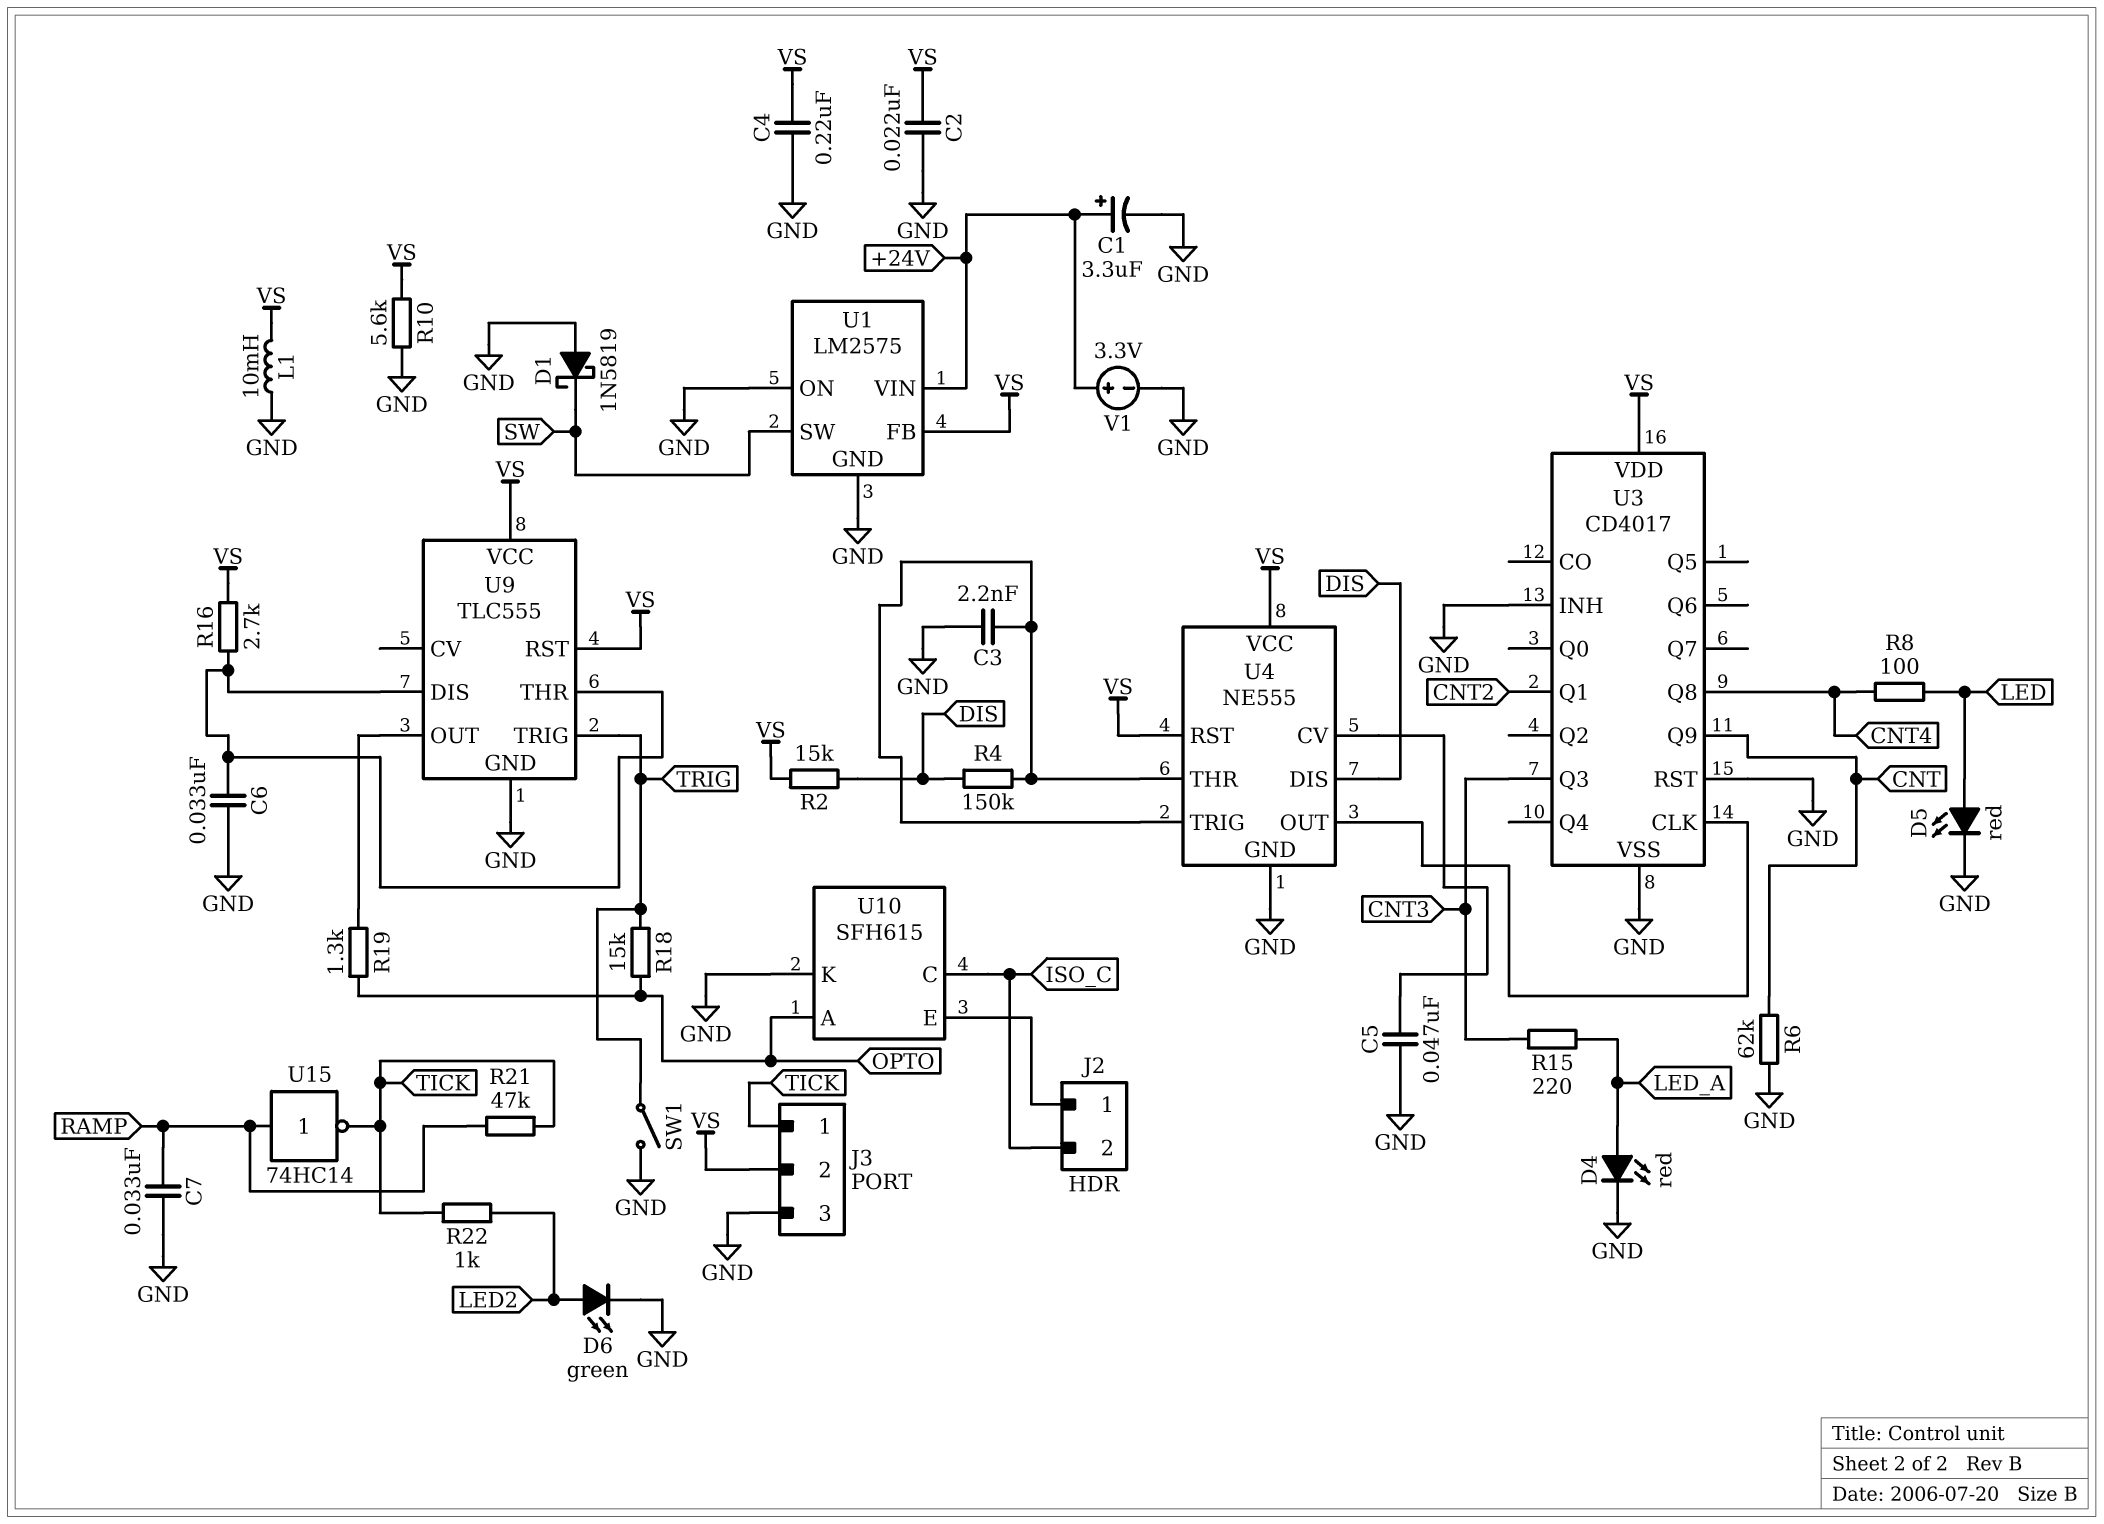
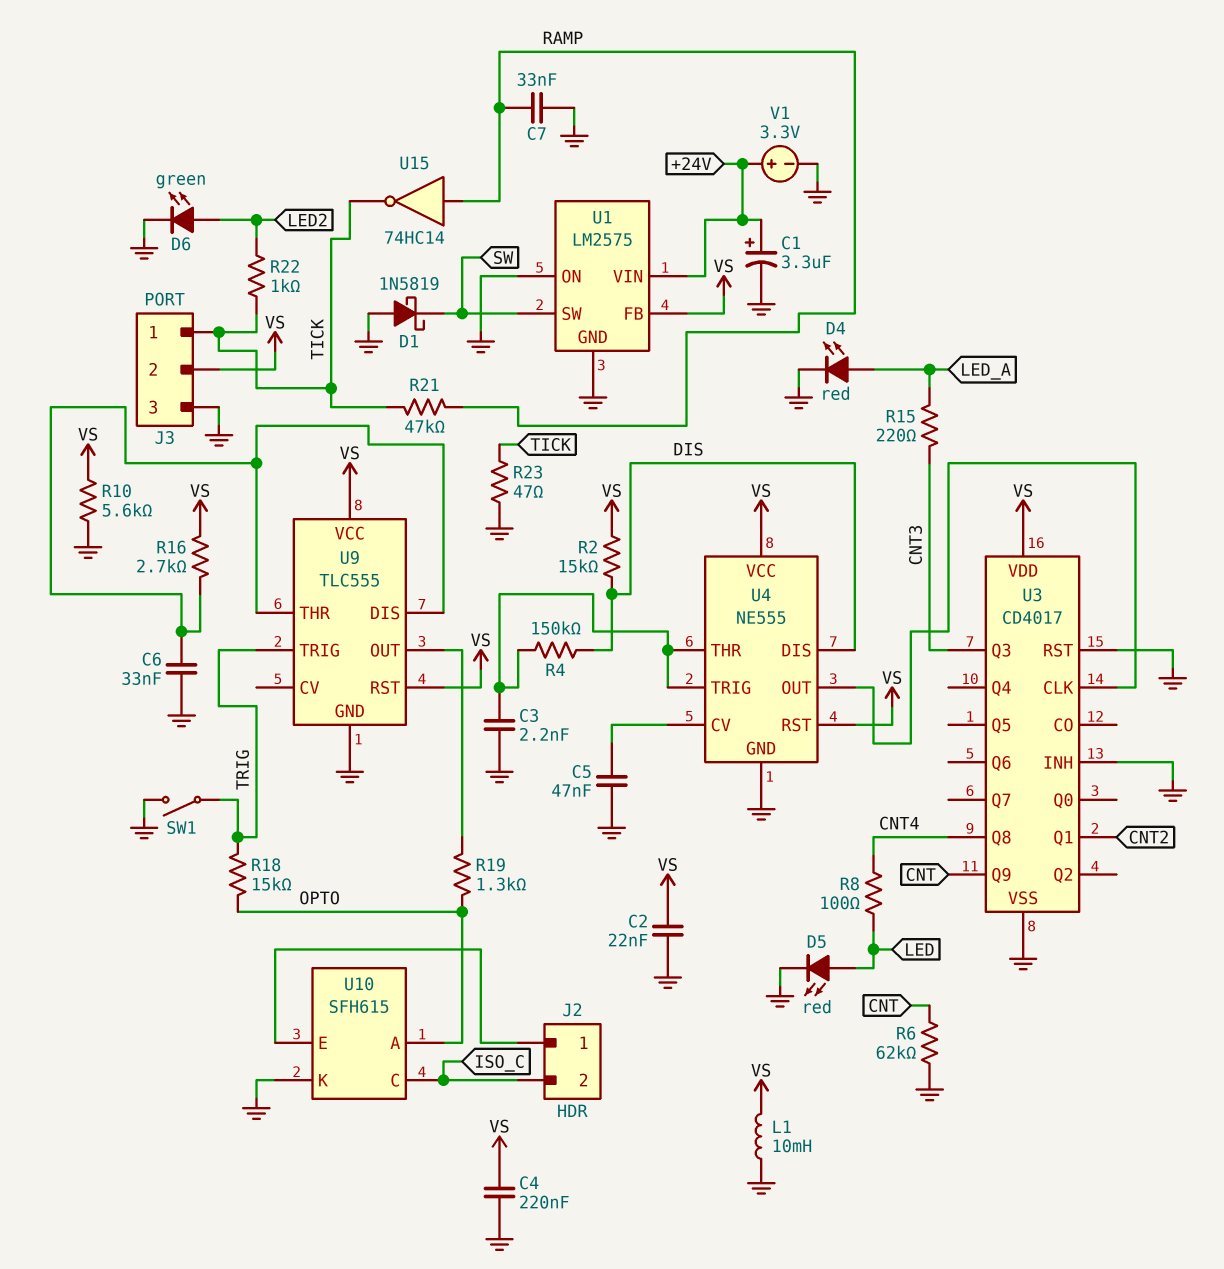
R23: none -> 47 (GND, TICK)

